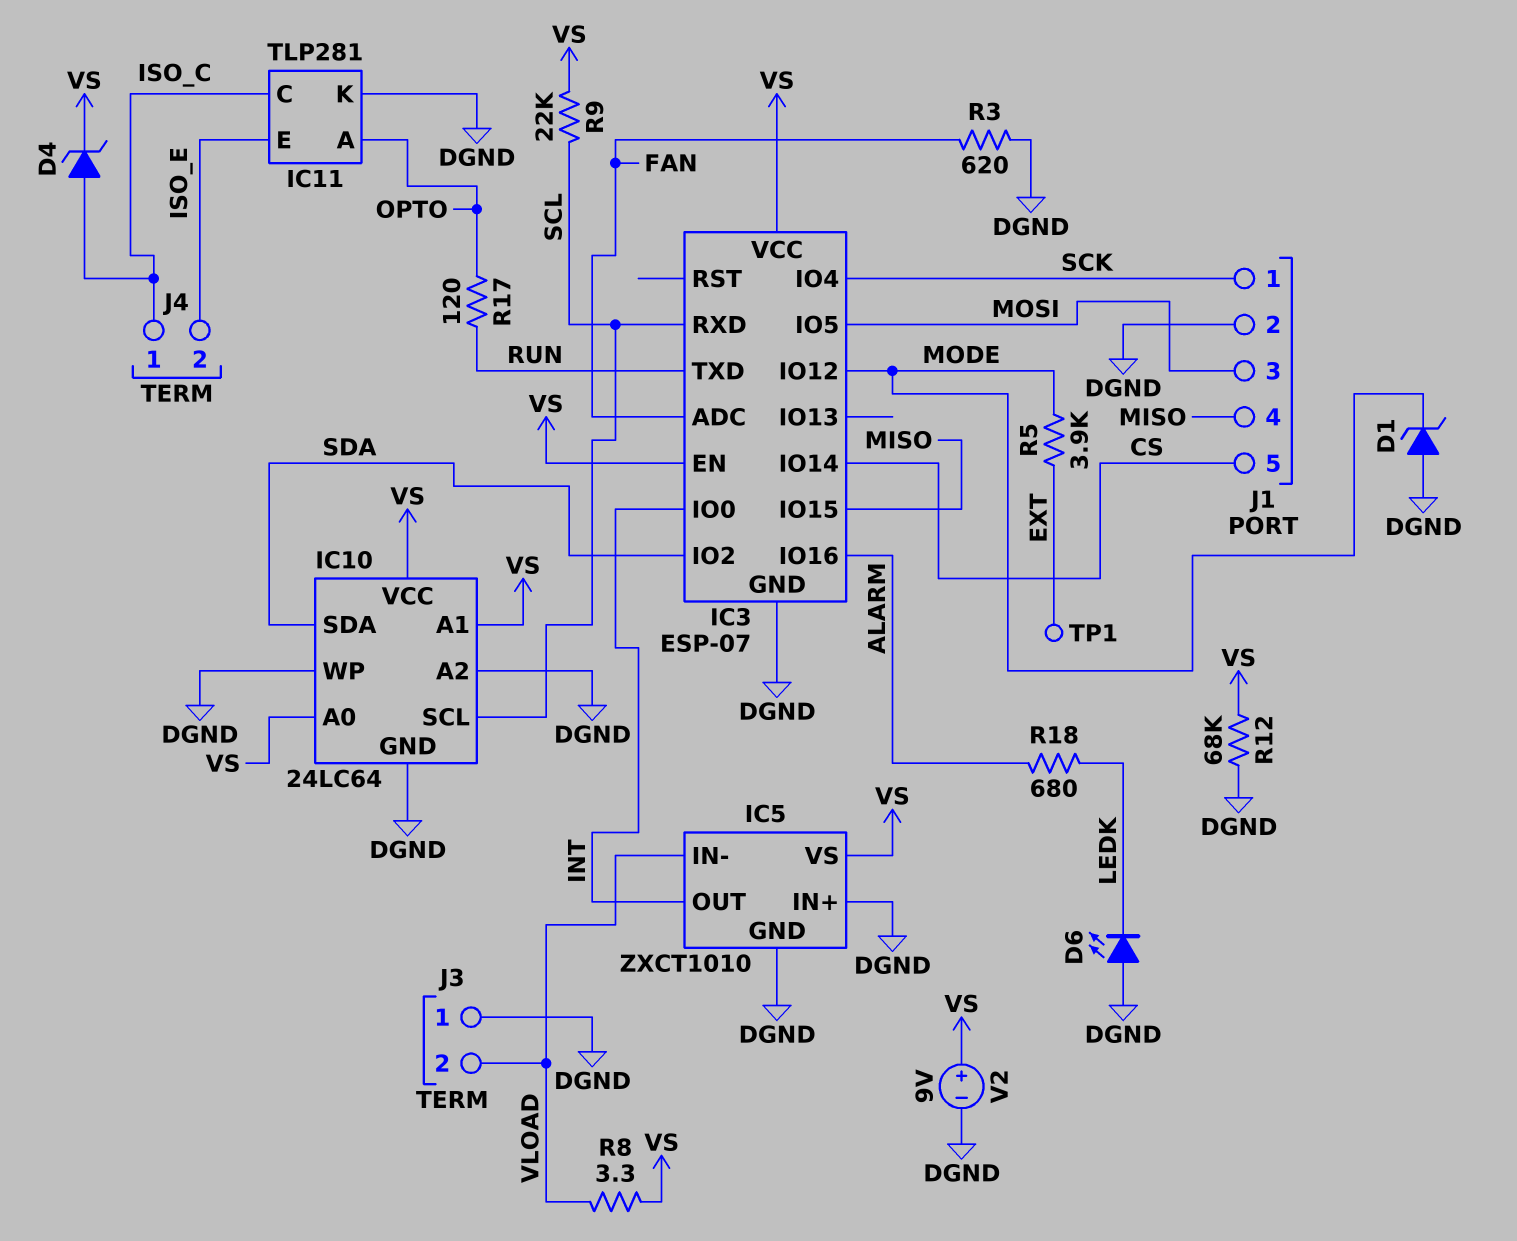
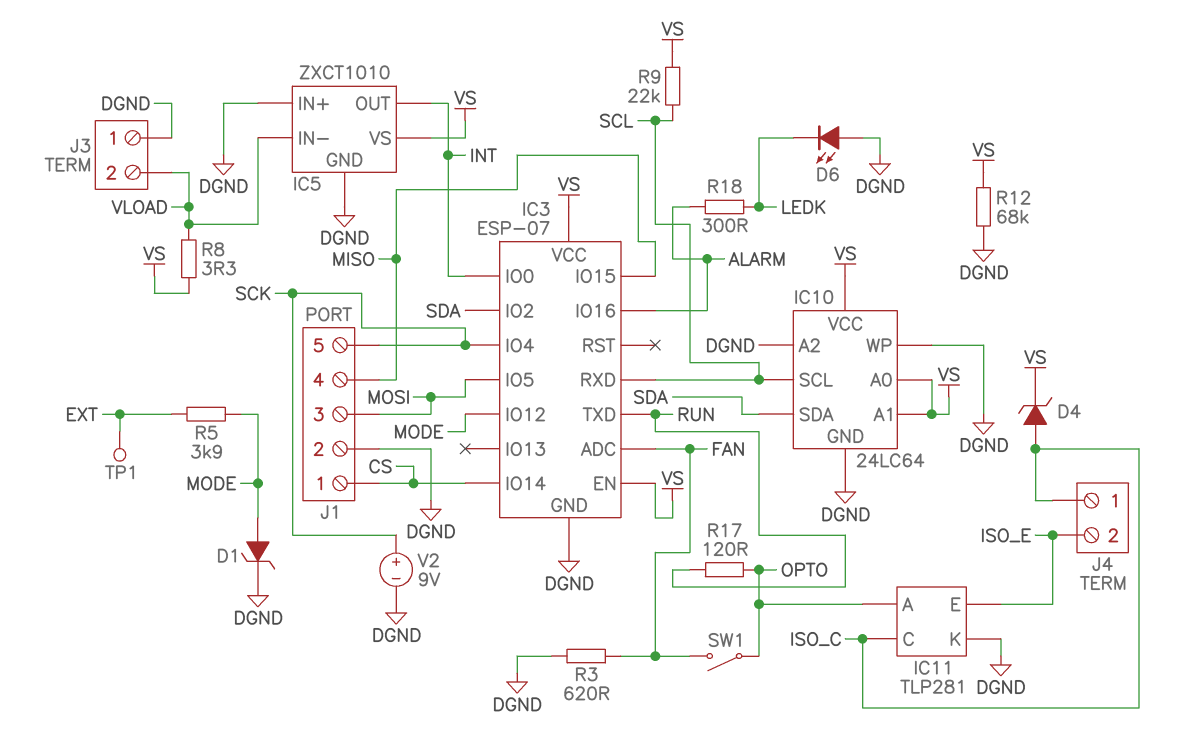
D1: zener (A DGND, K MODE) -> zener (A MODE, K DGND)
J1 pin 1: SCK -> CS
J1 pin 5: CS -> SCK
R18: 680 (ALARM, LEDK) -> 300 (ALARM, LEDK)
SW1: none -> switch (FAN, OPTO)
V2: 9V (plus VS, minus DGND) -> 9V (plus SCK, minus DGND)

